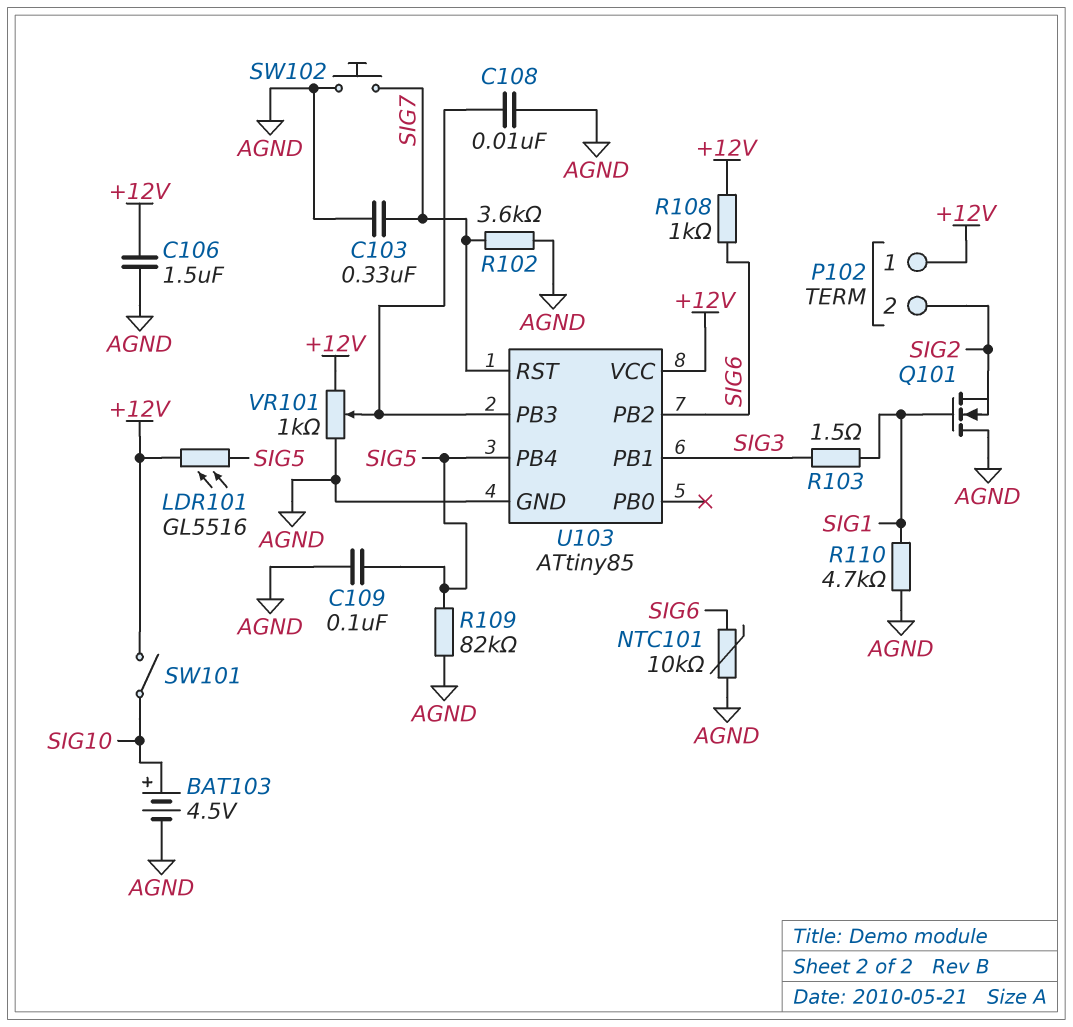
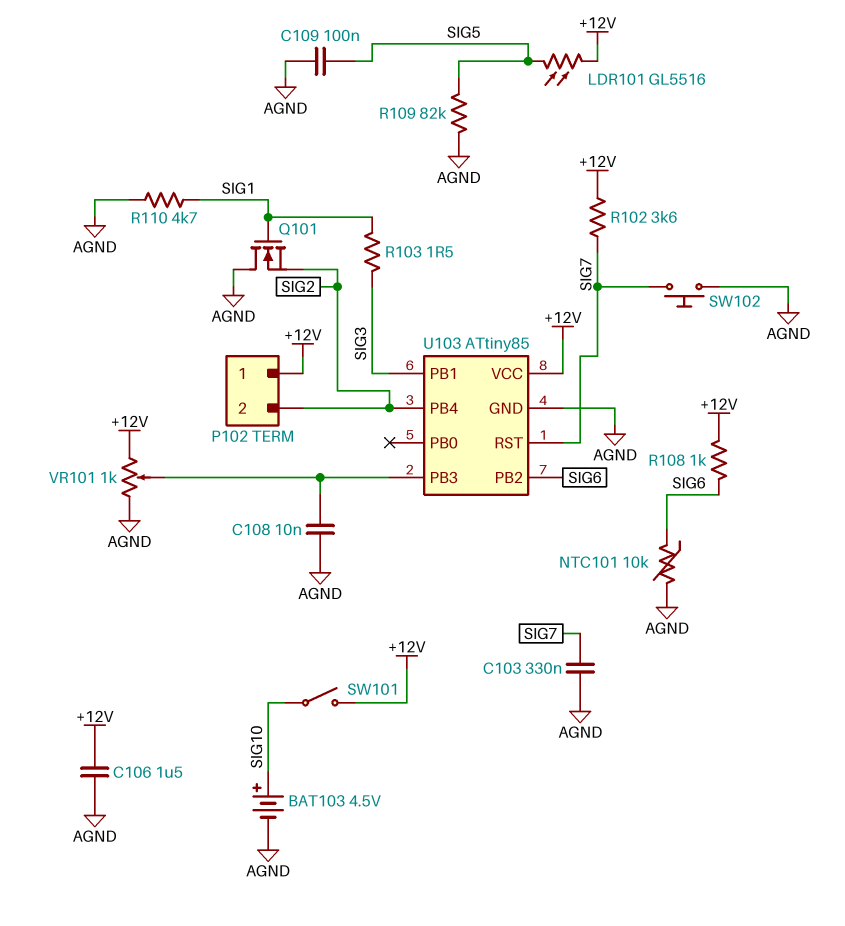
R102: 3.6k (AGND, SIG7) -> 3.6k (+12V, SIG7)
U103 pin PB4: SIG5 -> SIG2

